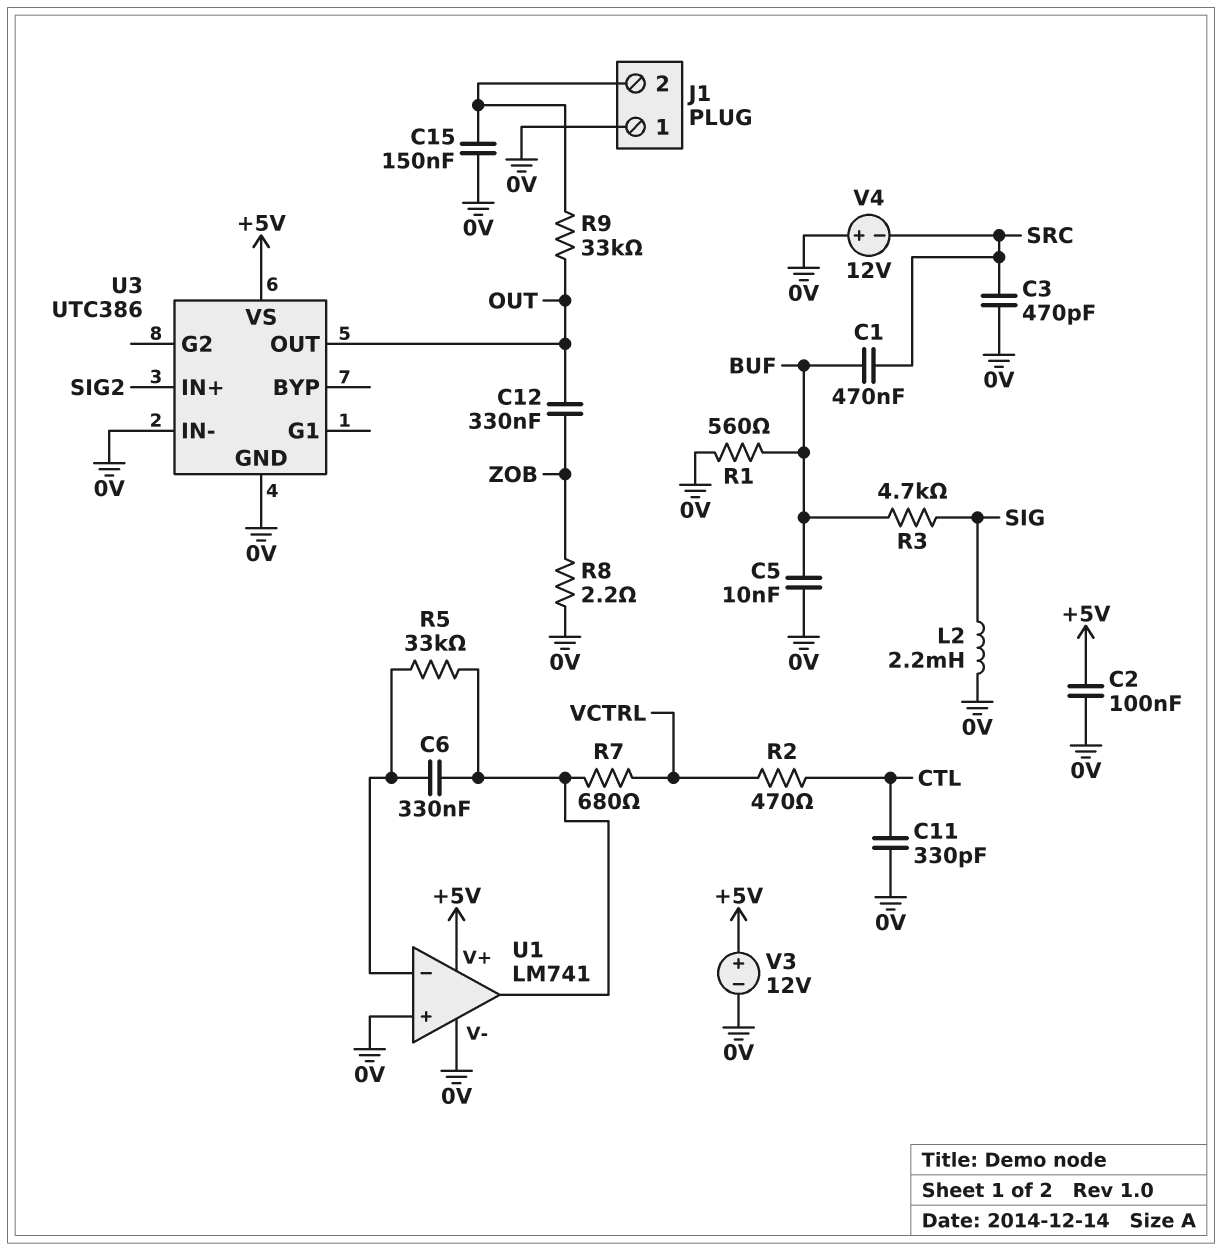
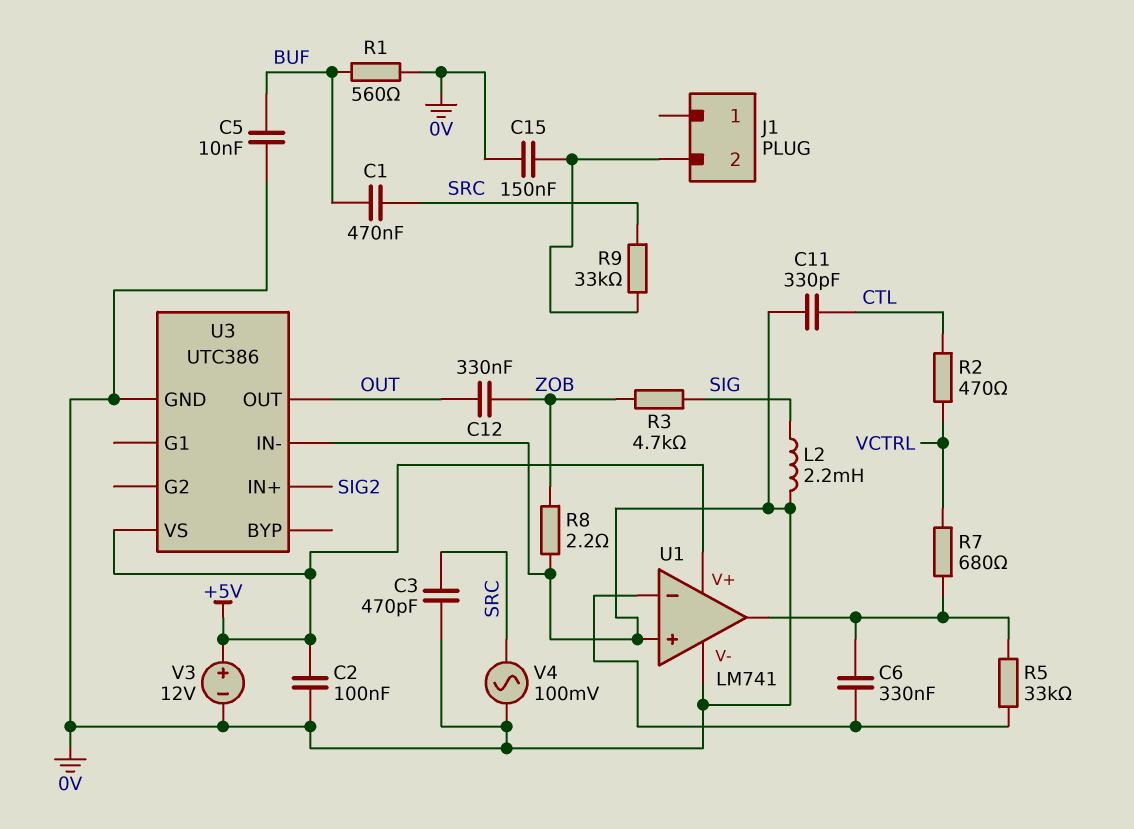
J1 pin 1: 0V -> none
R3: 4.7k (BUF, SIG) -> 4.7k (SIG, ZOB)
R9: 33k (J1/2, OUT) -> 33k (J1/2, SRC)
V4: 12V (plus 0V, minus SRC) -> AC 100mV (0V, SRC)

